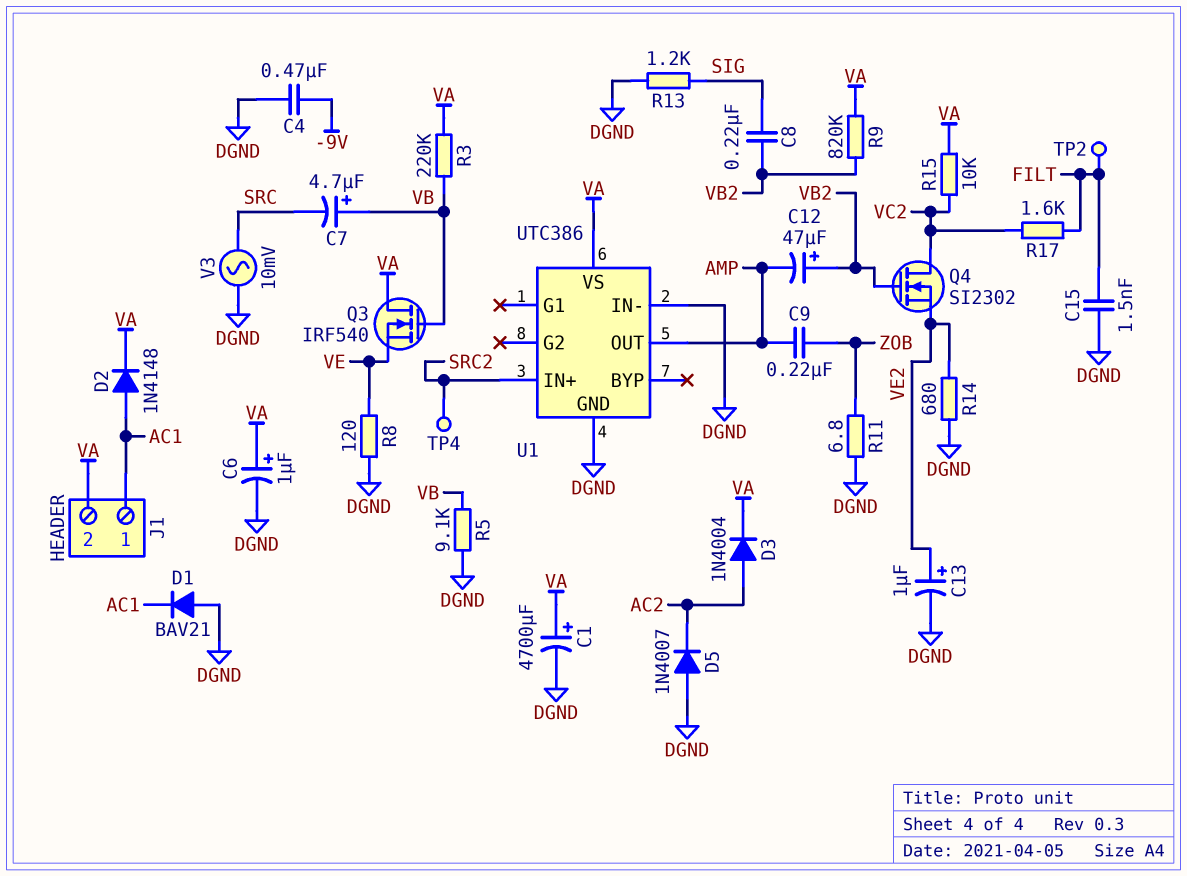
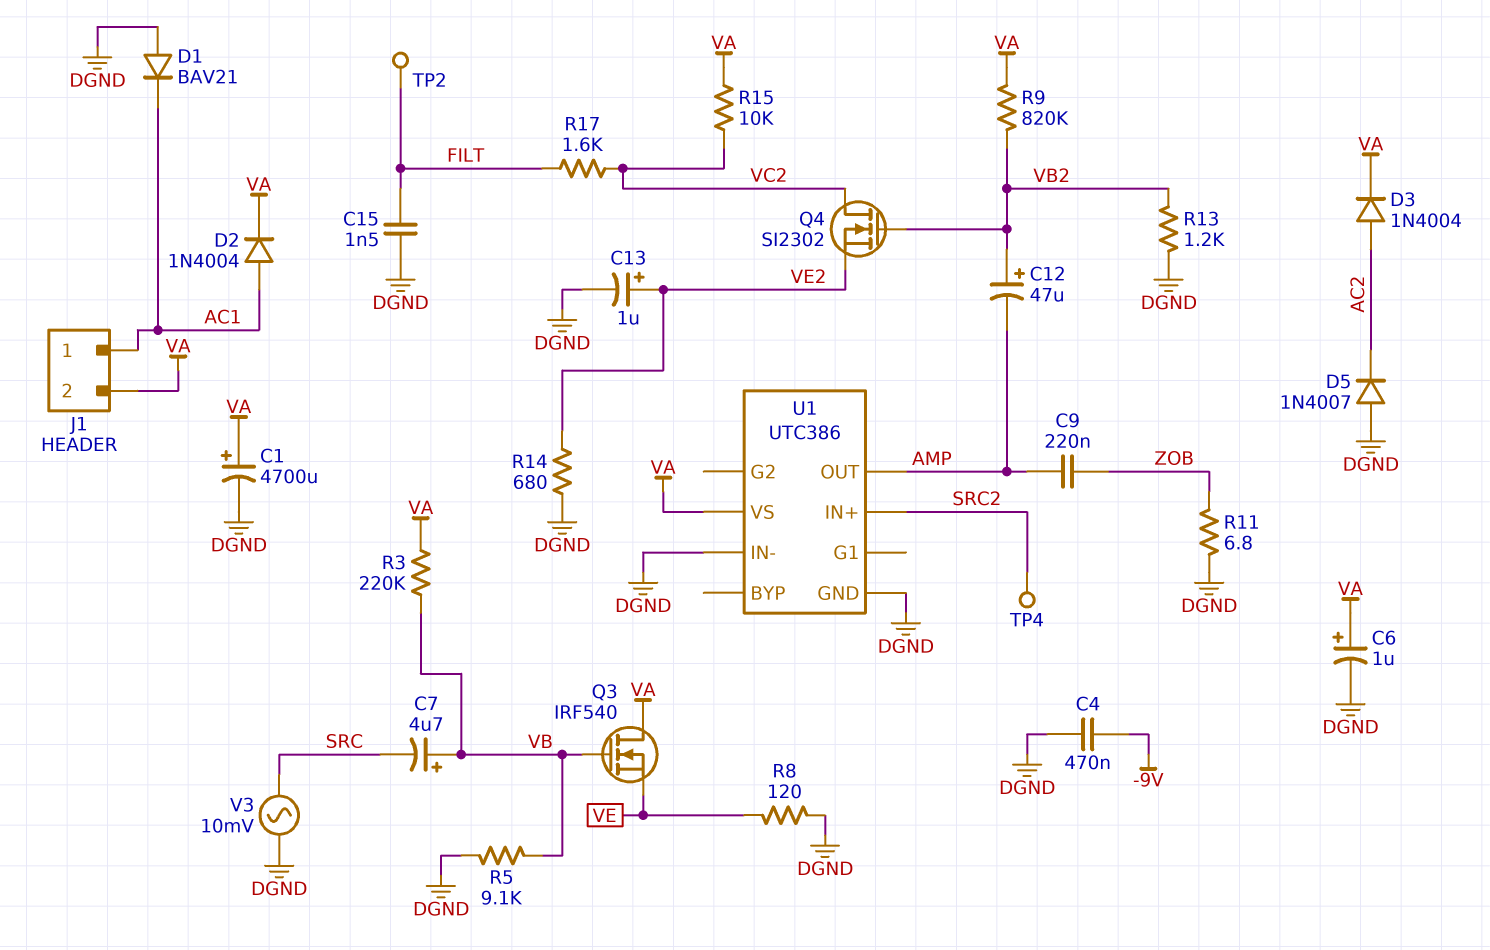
C8: 220nF (SIG, VB2) -> none
D2: diode 1N4148 (A AC1, K VA) -> diode 1N4004 (A AC1, K VA)
R13: 1.2k (DGND, SIG) -> 1.2k (DGND, VB2)

